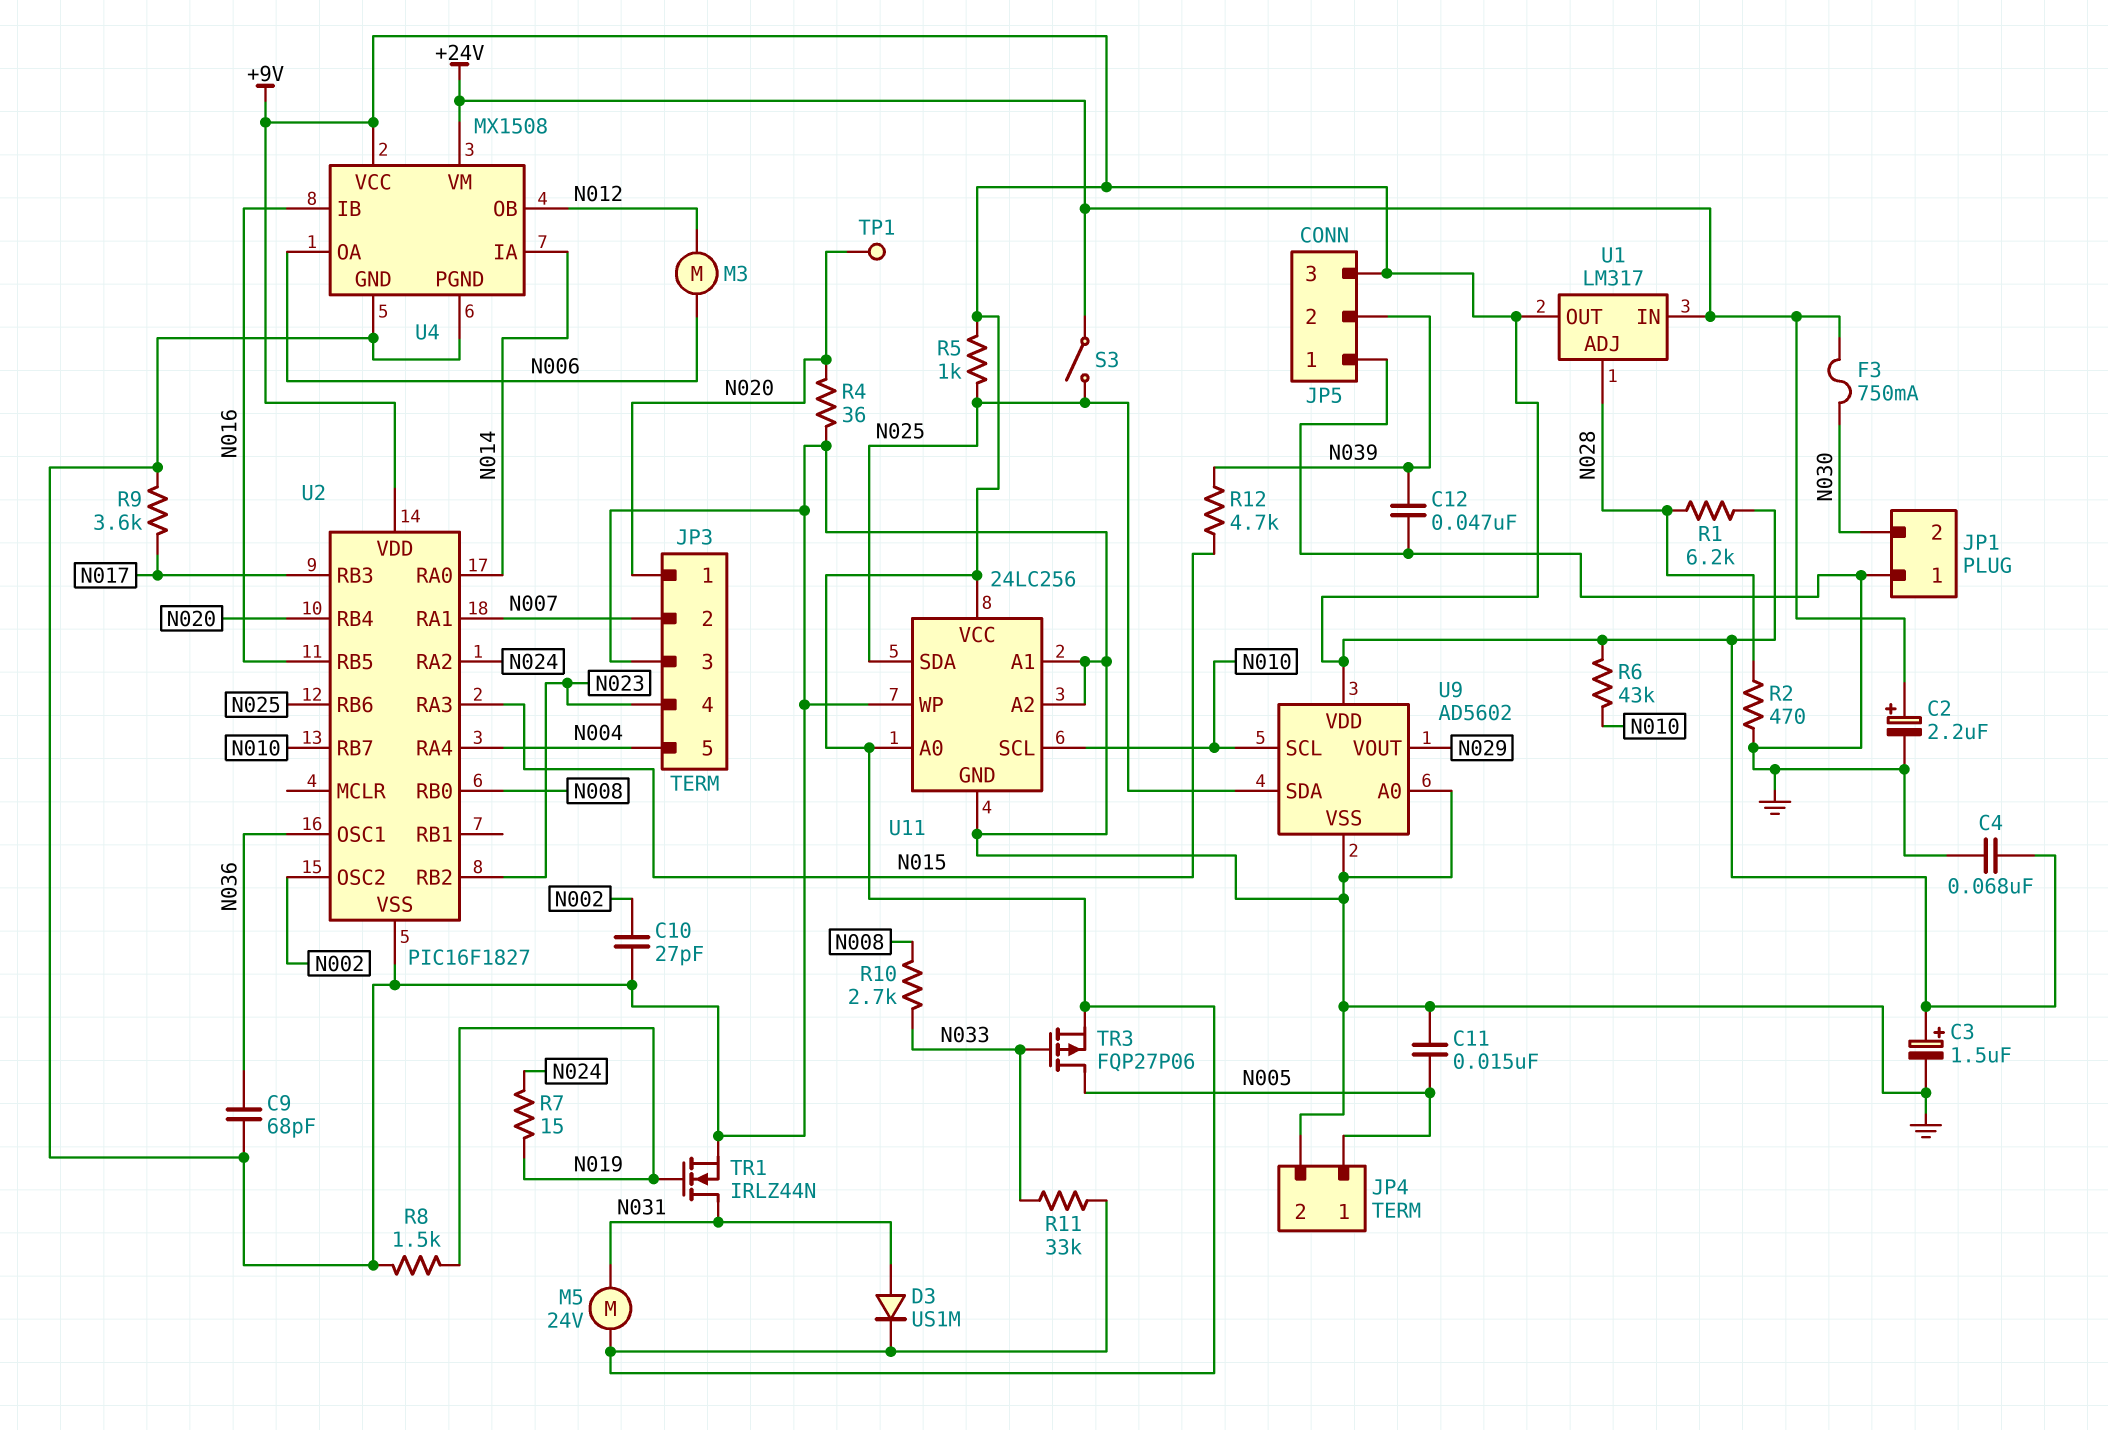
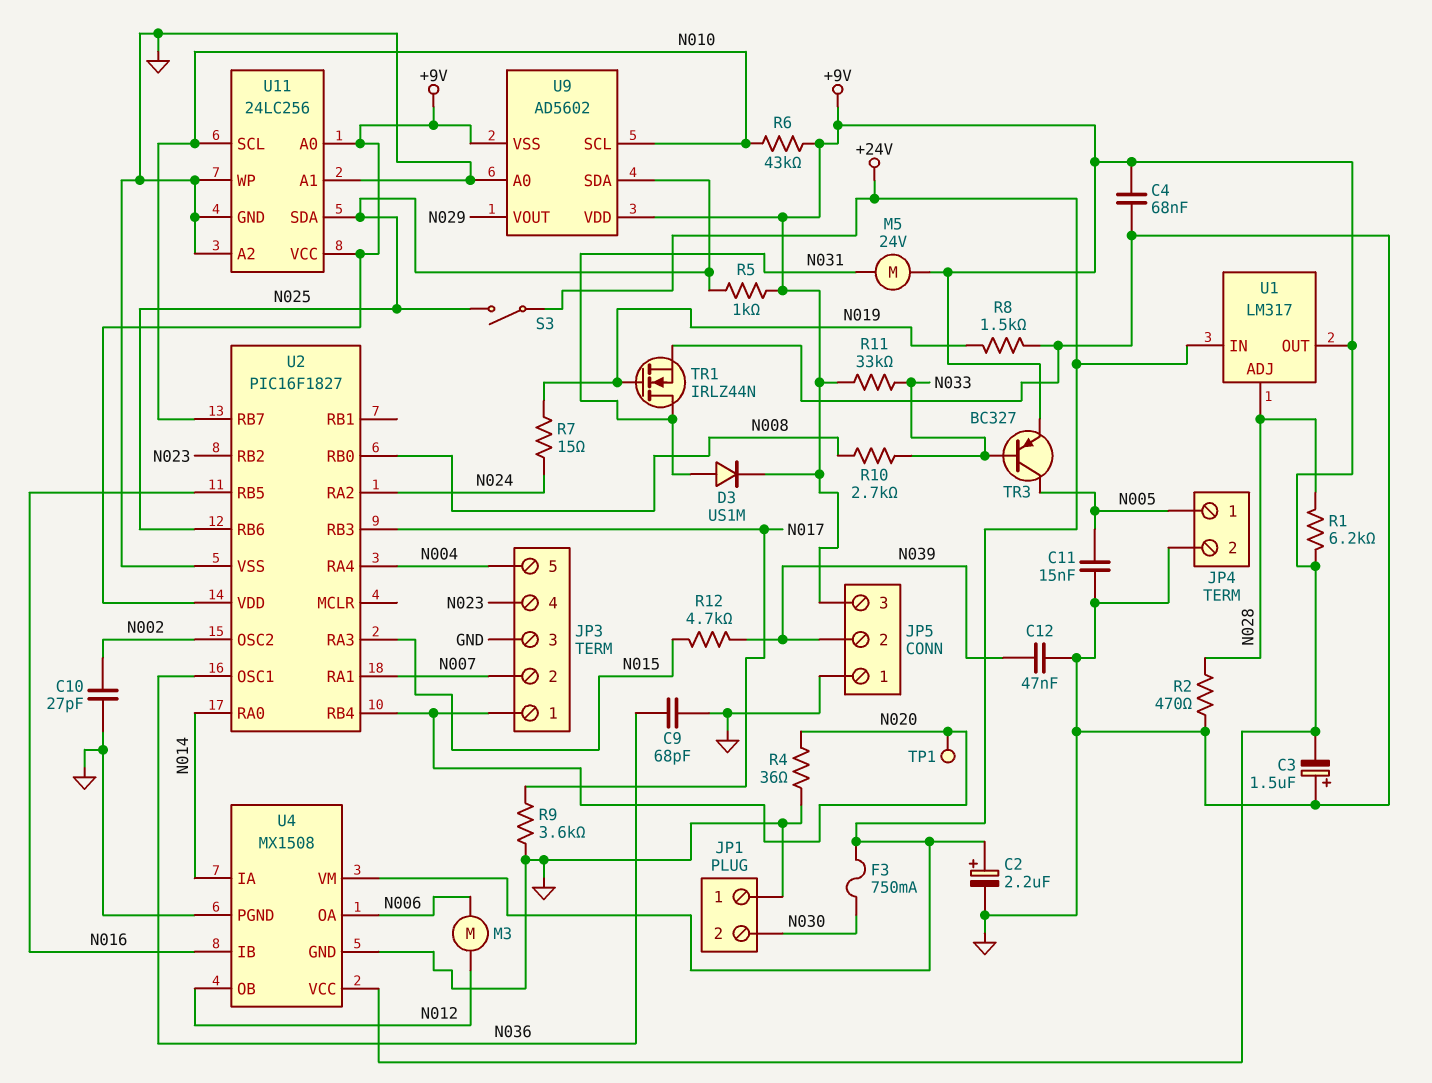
C3: 1.5uF (plus +9V, minus GND) -> 1.5uF (plus GND, minus +9V)
TR3: PMOS FQP27P06 (G N033, D N005, S +9V) -> PNP BC327 (B N033, C N005, E +9V)
U9 pin VSS: GND -> +9V

